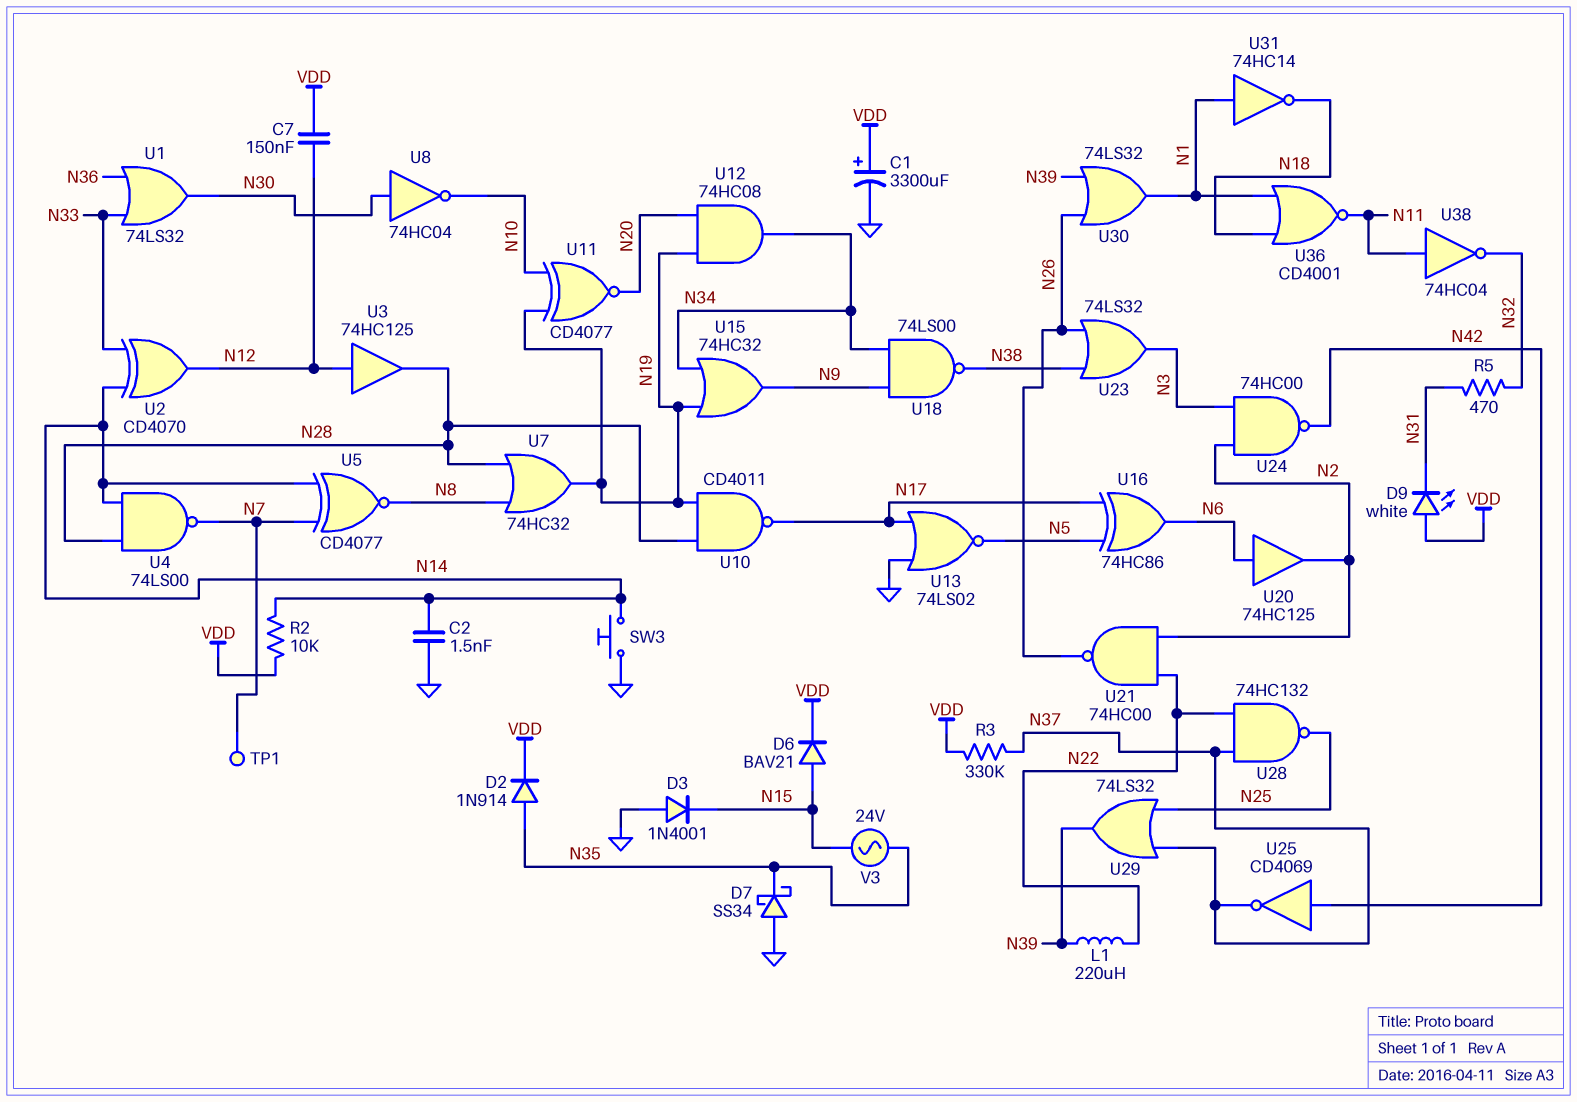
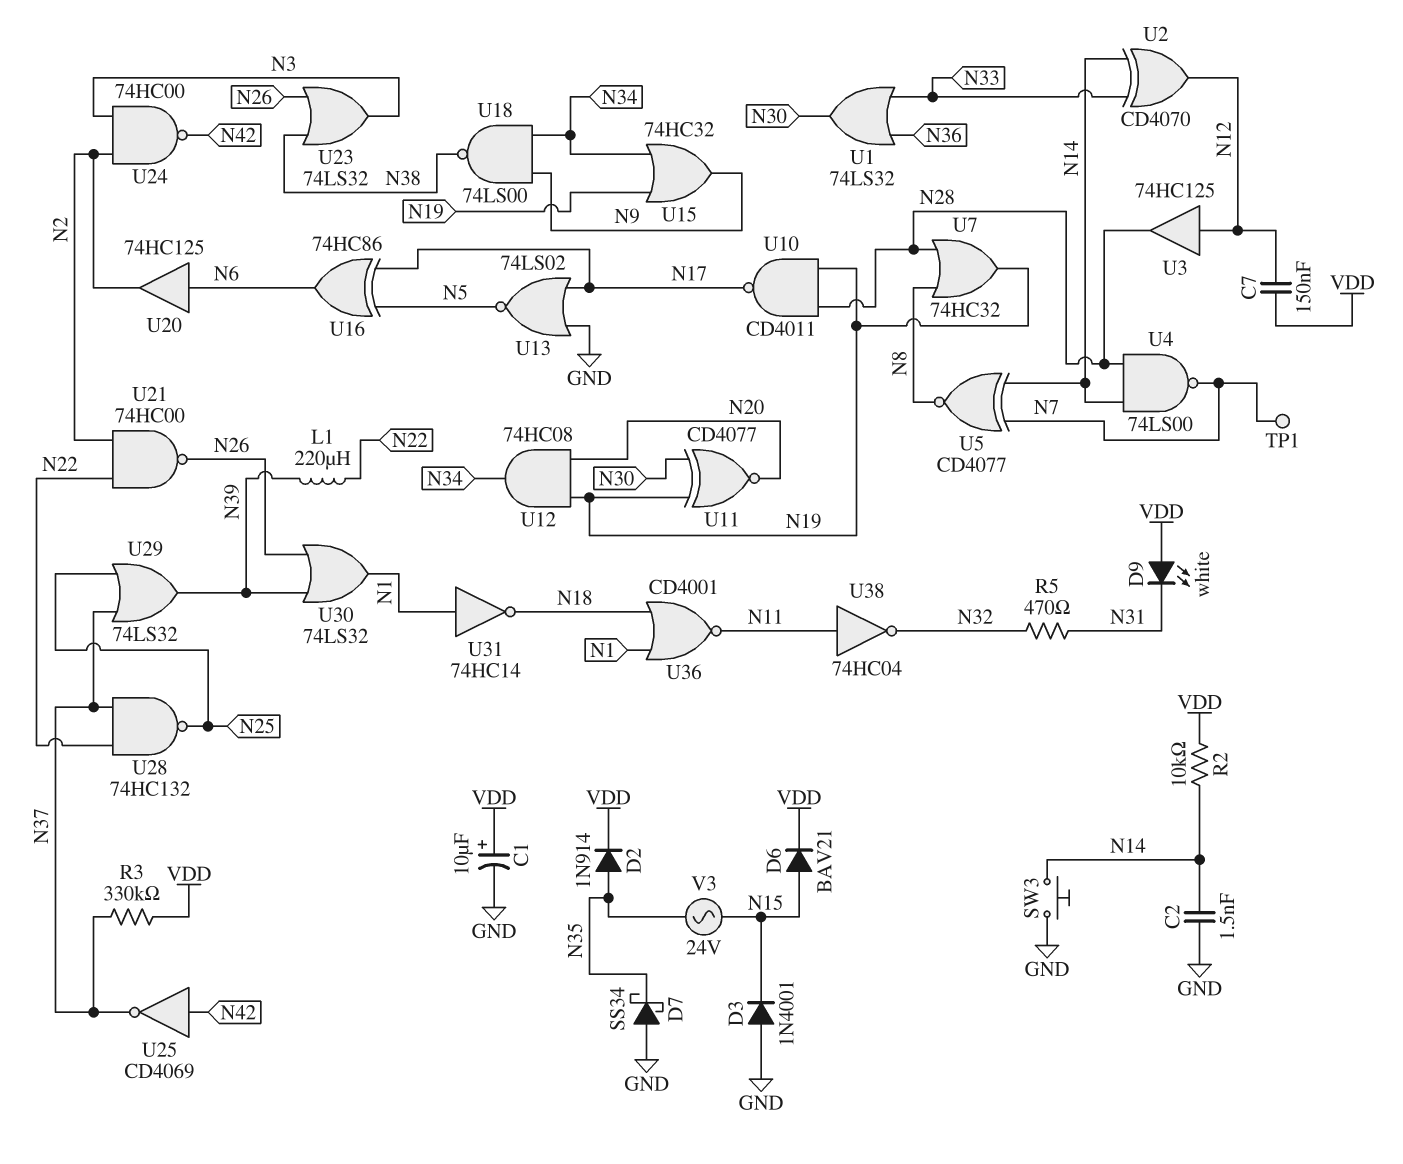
C1: 3300uF (plus VDD, minus GND) -> 10uF (plus VDD, minus GND)
U8: NOT 74HC04 (in N30, out N10) -> none
U11: XNOR CD4077 (in N10, in N19, out N20) -> XNOR CD4077 (in N19, in N30, out N20)

